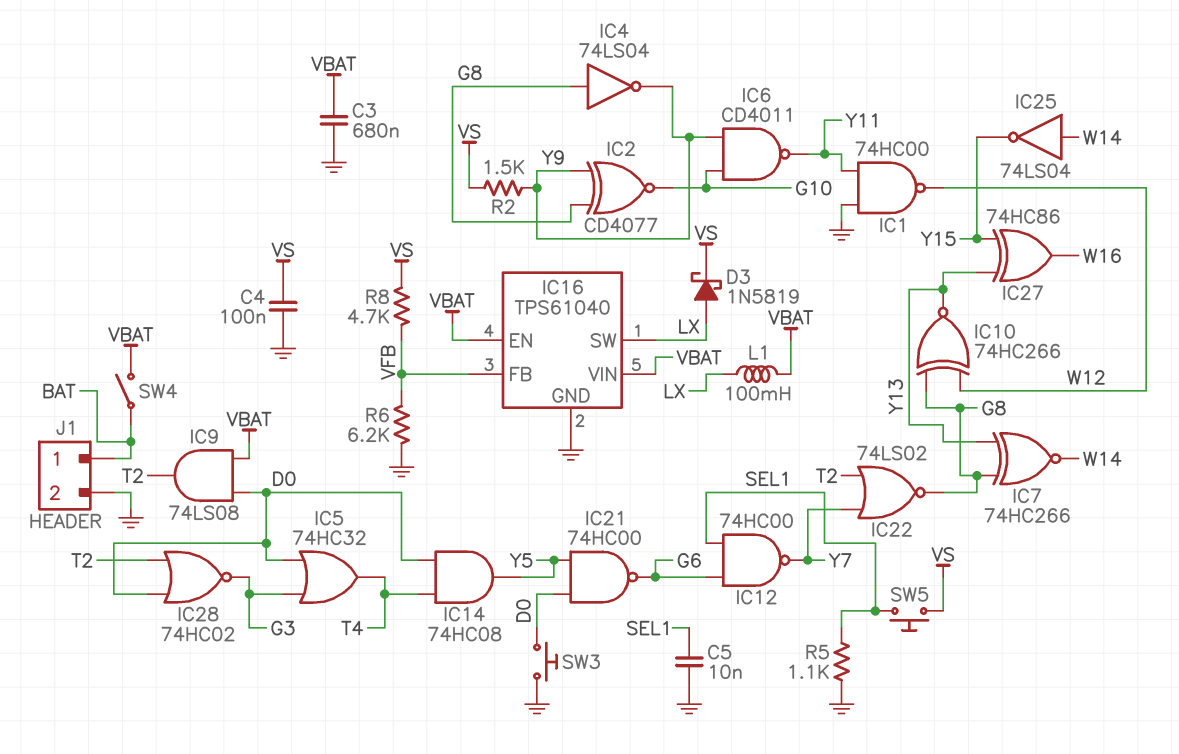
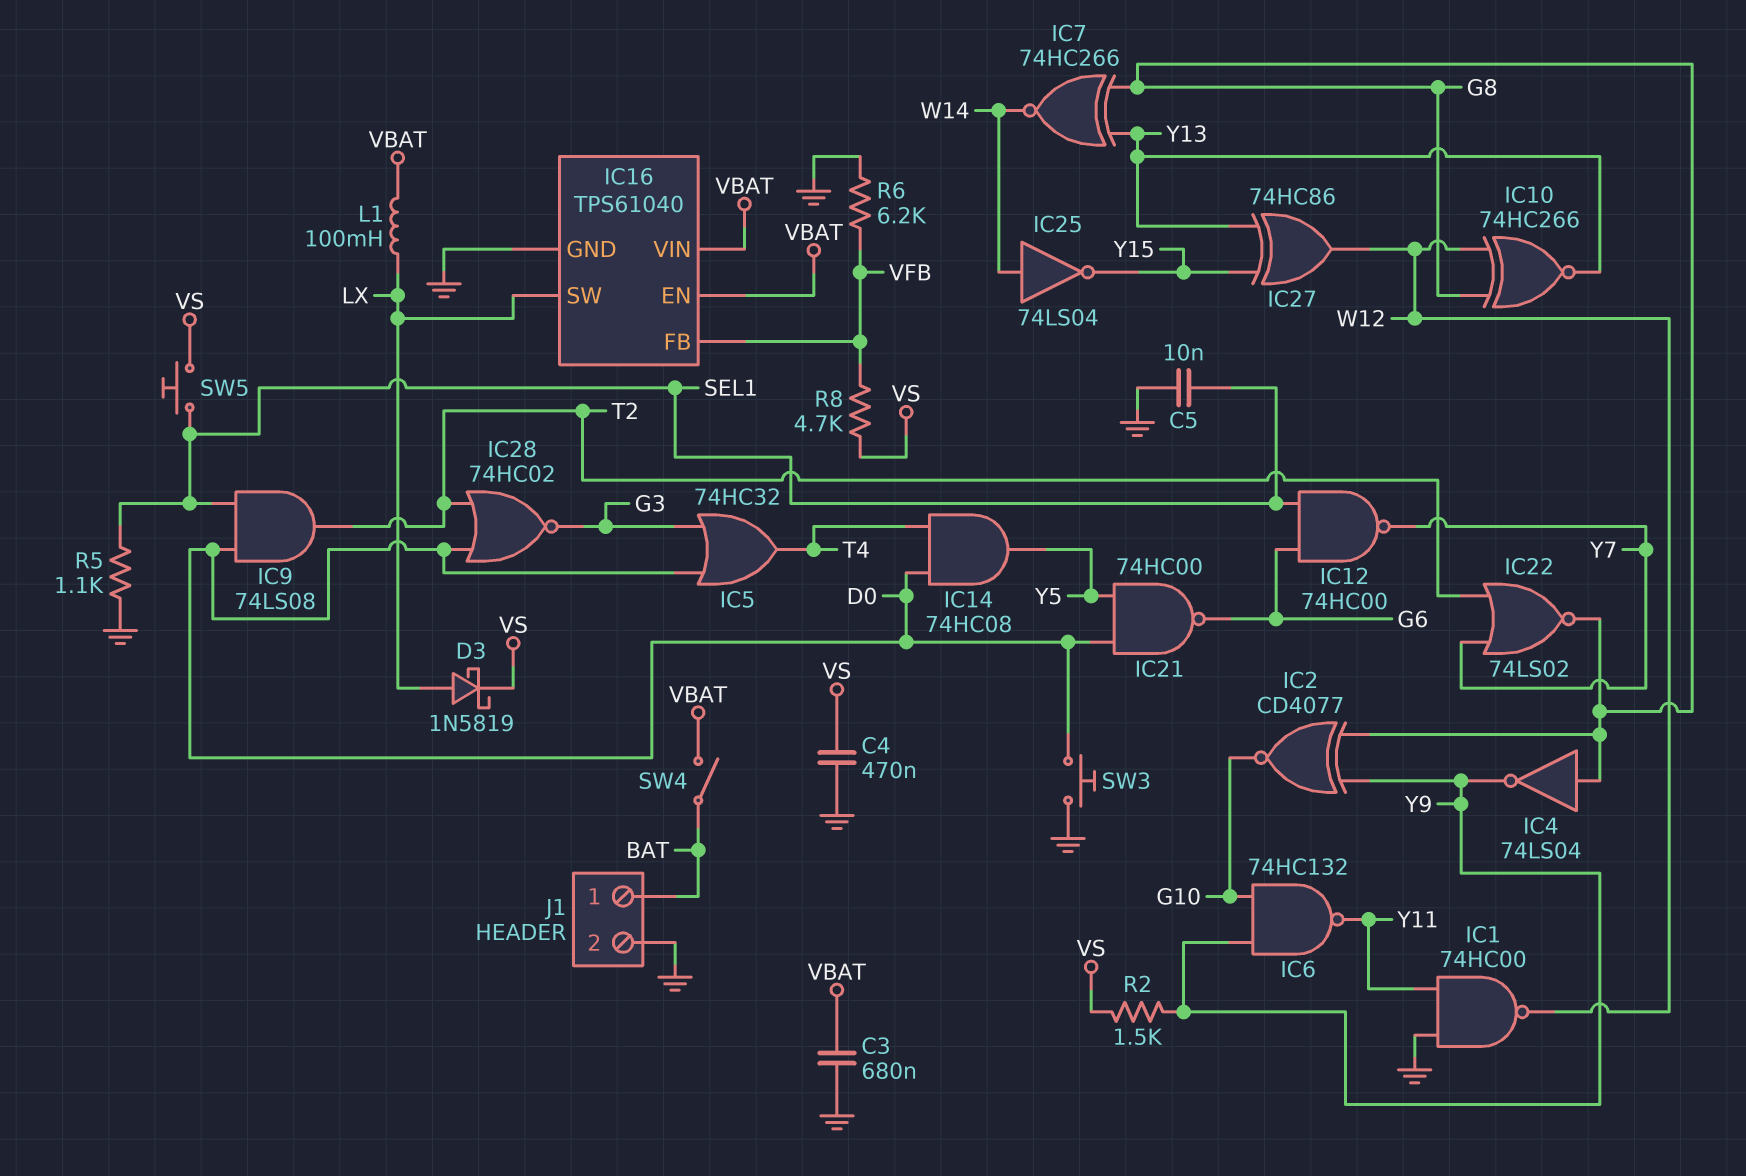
C4: 100nF (GND, VS) -> 470nF (GND, VS)
IC6: NAND CD4011 (in G10, in Y9, out Y11) -> NAND 74HC132 (in G10, in Y9, out Y11)
IC9: AND 74LS08 (in D0, in VBAT, out T2) -> AND 74LS08 (in D0, in SEL1, out T2)
IC27: XOR 74HC86 (in Y13, in Y15, out W16) -> XOR 74HC86 (in Y13, in Y15, out W12)

